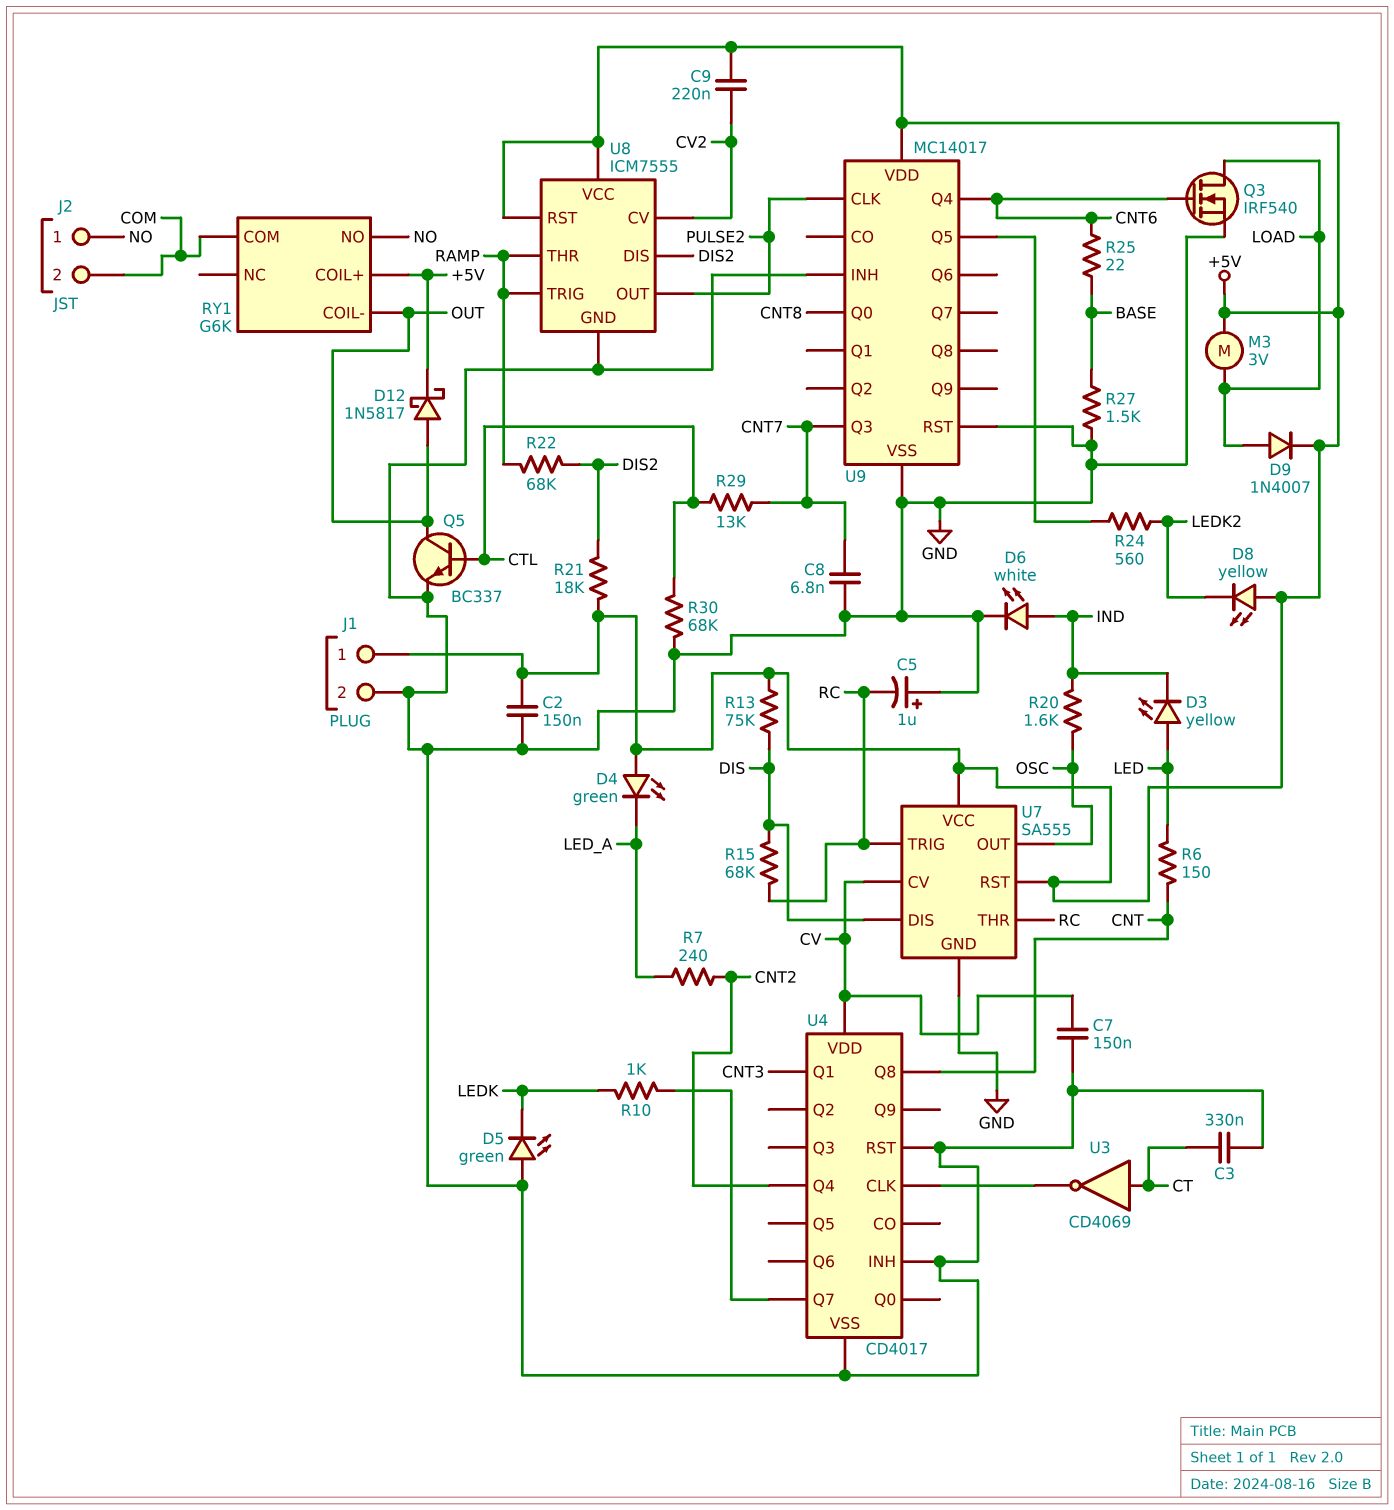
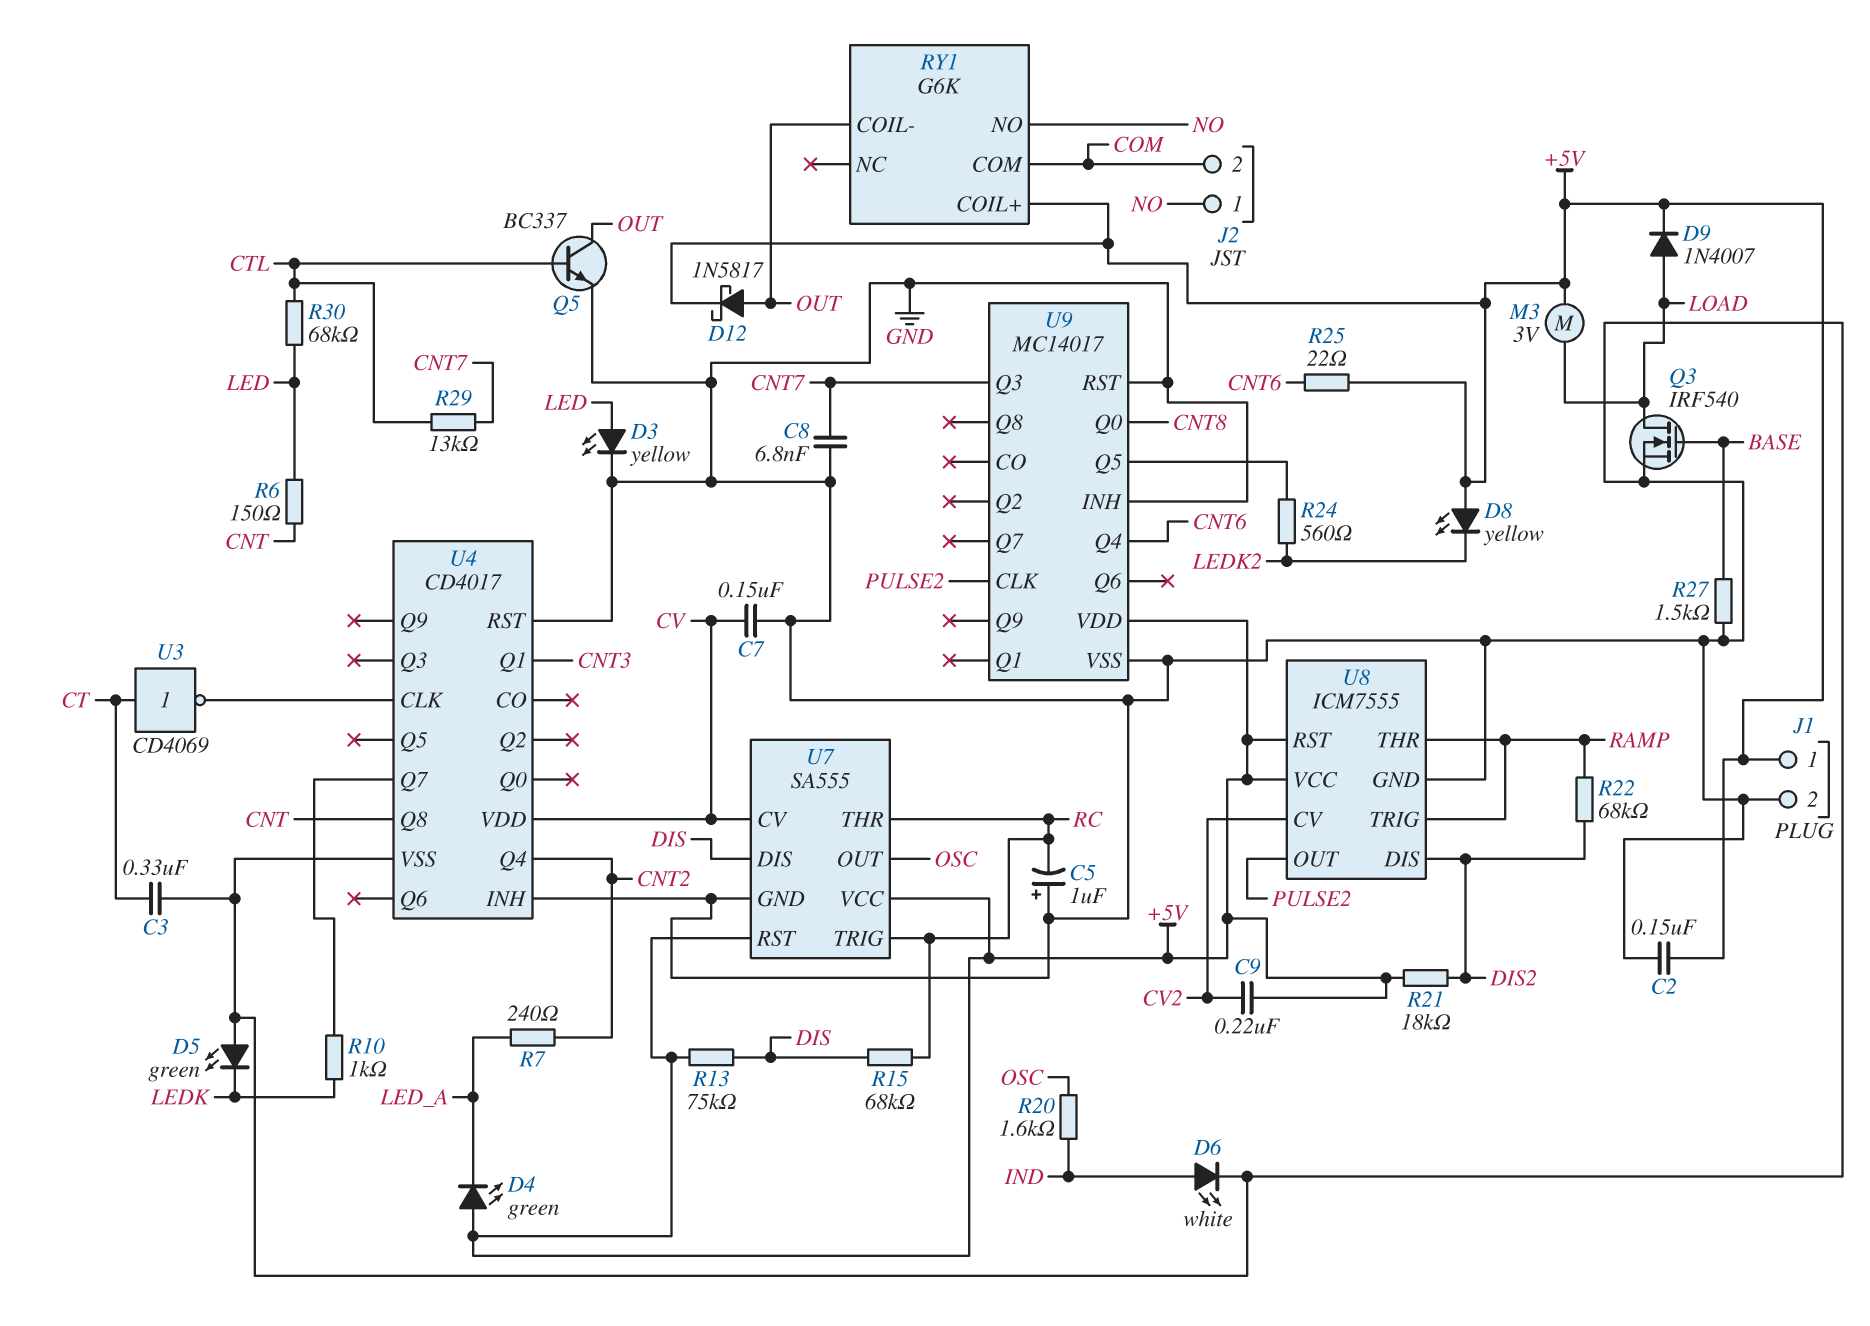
D3: LED yellow (A LED, K IND) -> LED yellow (A LED, K GND)
Q3: NMOS IRF540 (G CNT6, D LOAD, S GND) -> NMOS IRF540 (G BASE, D LOAD, S GND)
R25: 22 (BASE, CNT6) -> 22 (+5V, CNT6)
R30: 68k (CTL, GND) -> 68k (CTL, LED)

